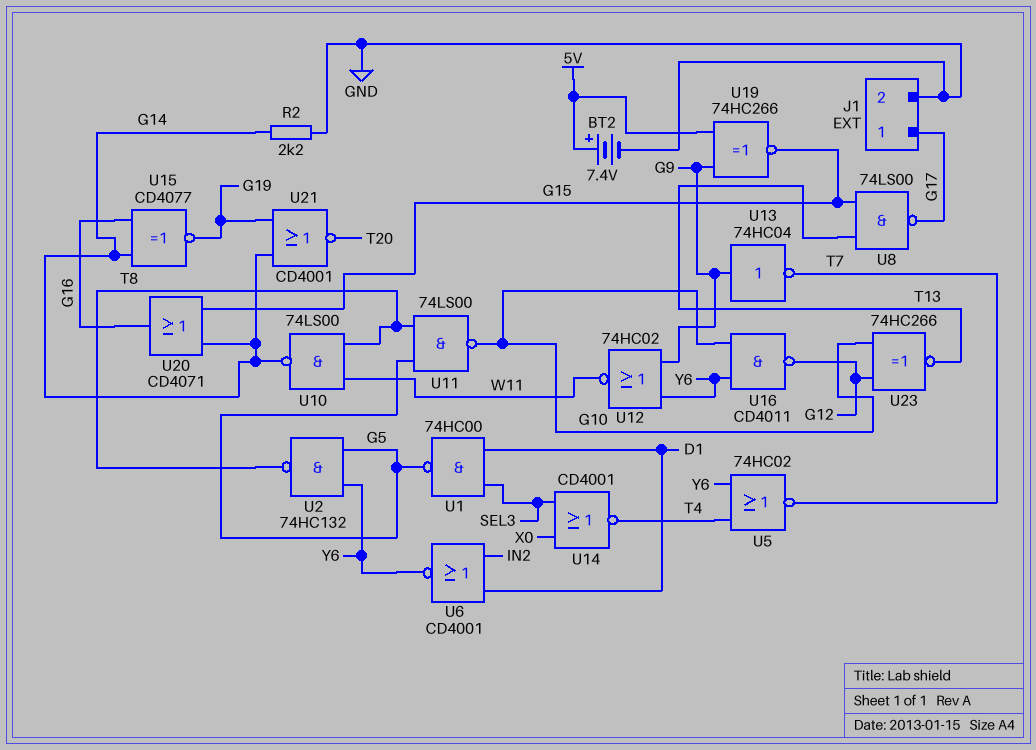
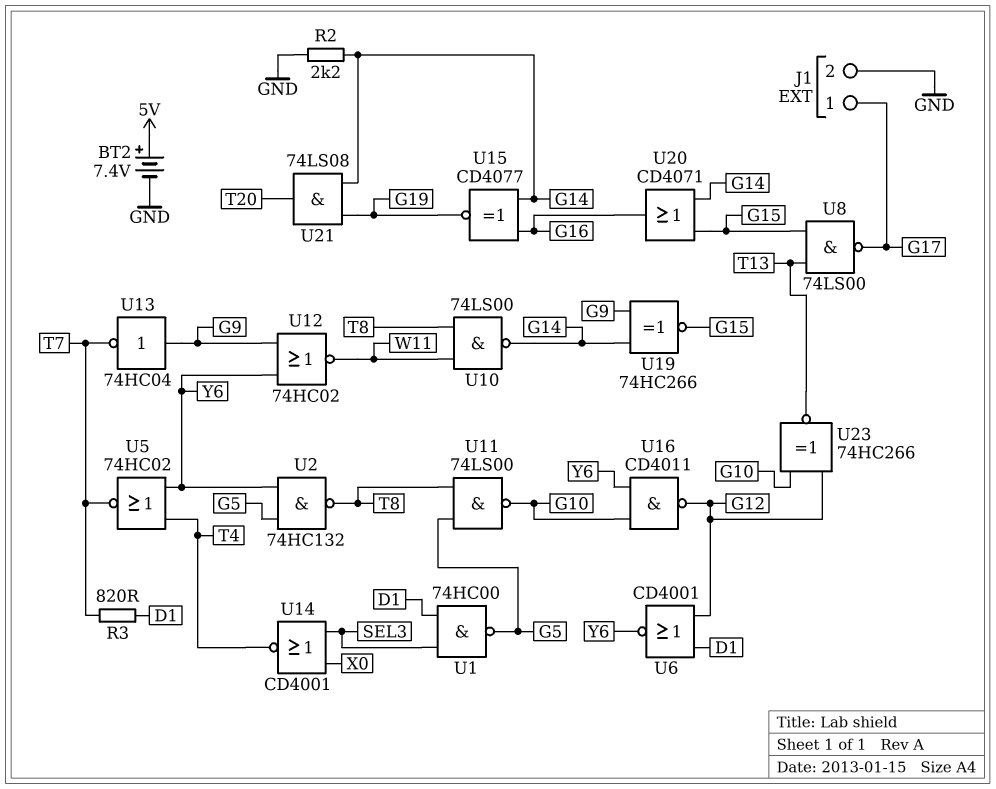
R3: none -> 820 (D1, T7)
U6: NOR CD4001 (in D1, in IN2, out Y6) -> NOR CD4001 (in D1, in G12, out Y6)
U19: XNOR 74HC266 (in 5V, in G9, out G15) -> XNOR 74HC266 (in G9, in G14, out G15)
U21: NOR CD4001 (in G14, in G19, out T20) -> AND 74LS08 (in G14, in G19, out T20)

